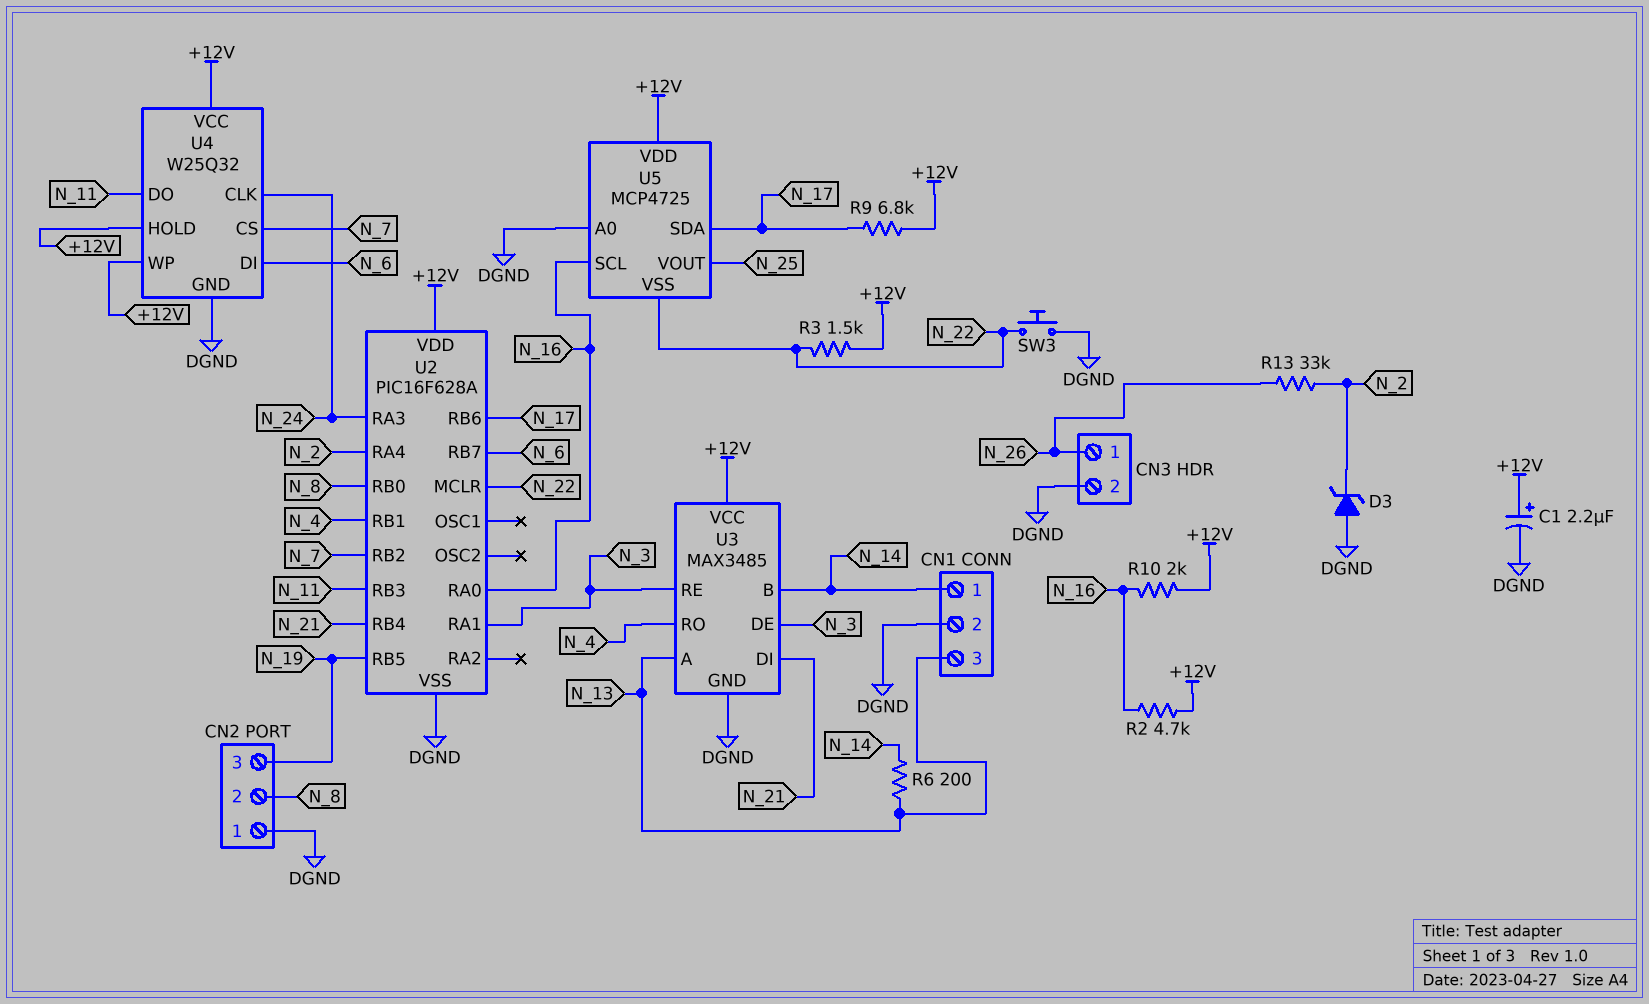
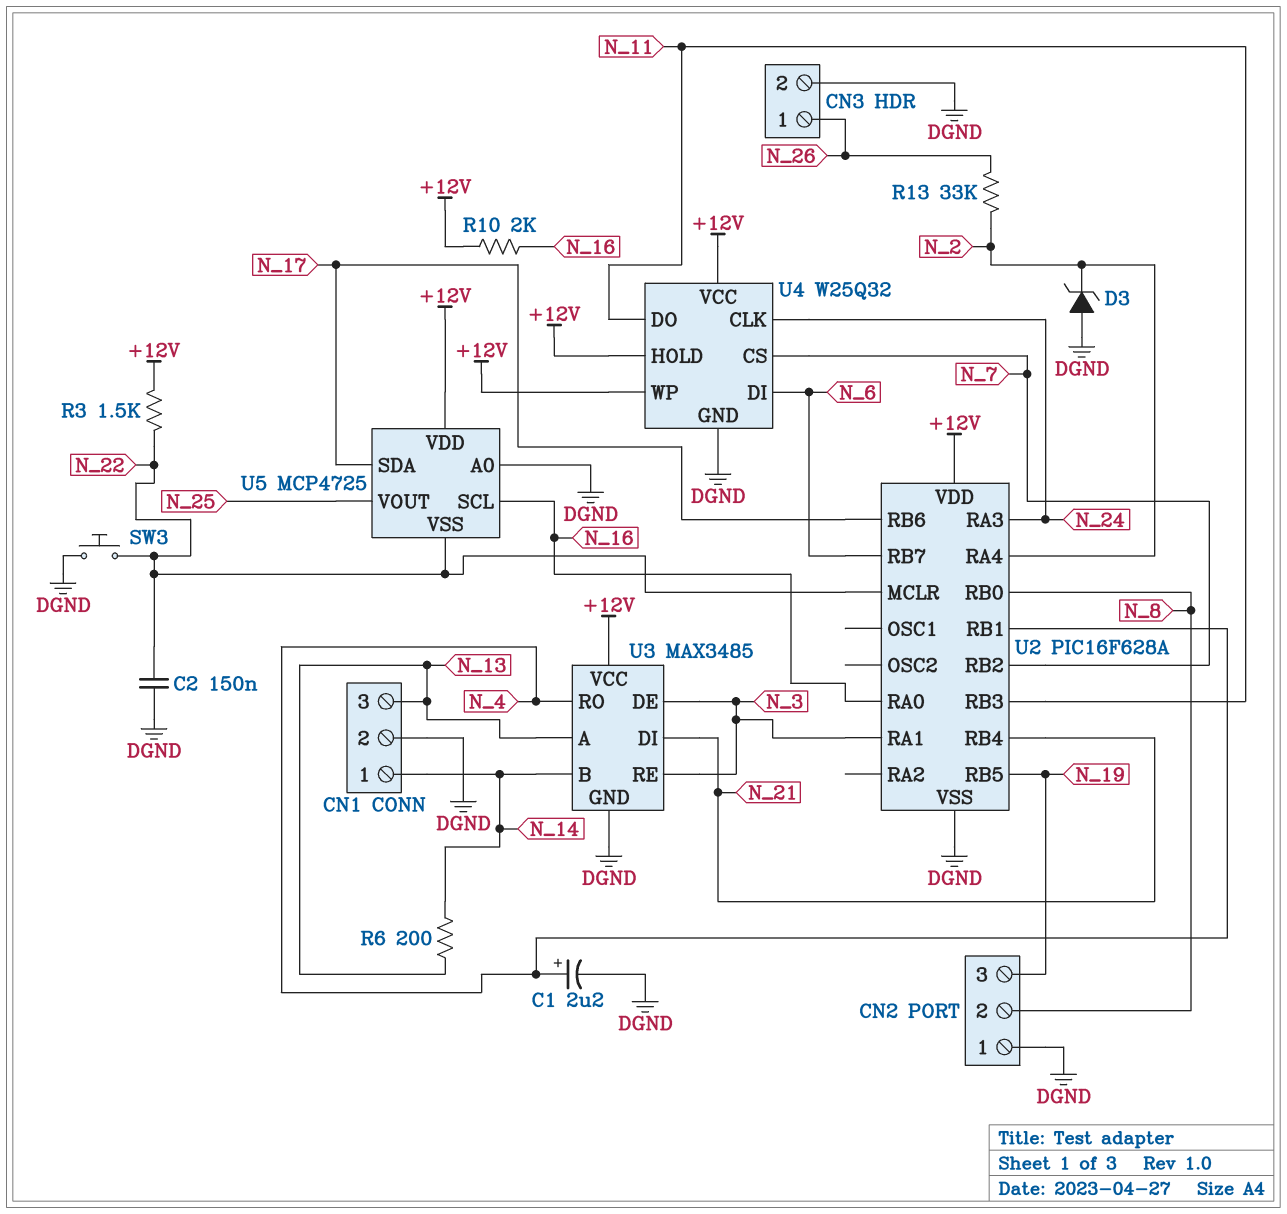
C1: 2.2uF (plus +12V, minus DGND) -> 2.2uF (plus N_4, minus DGND)
C2: none -> 150nF (DGND, N_22)
R2: 4.7k (+12V, N_16) -> none
R9: 6.8k (+12V, N_17) -> none

